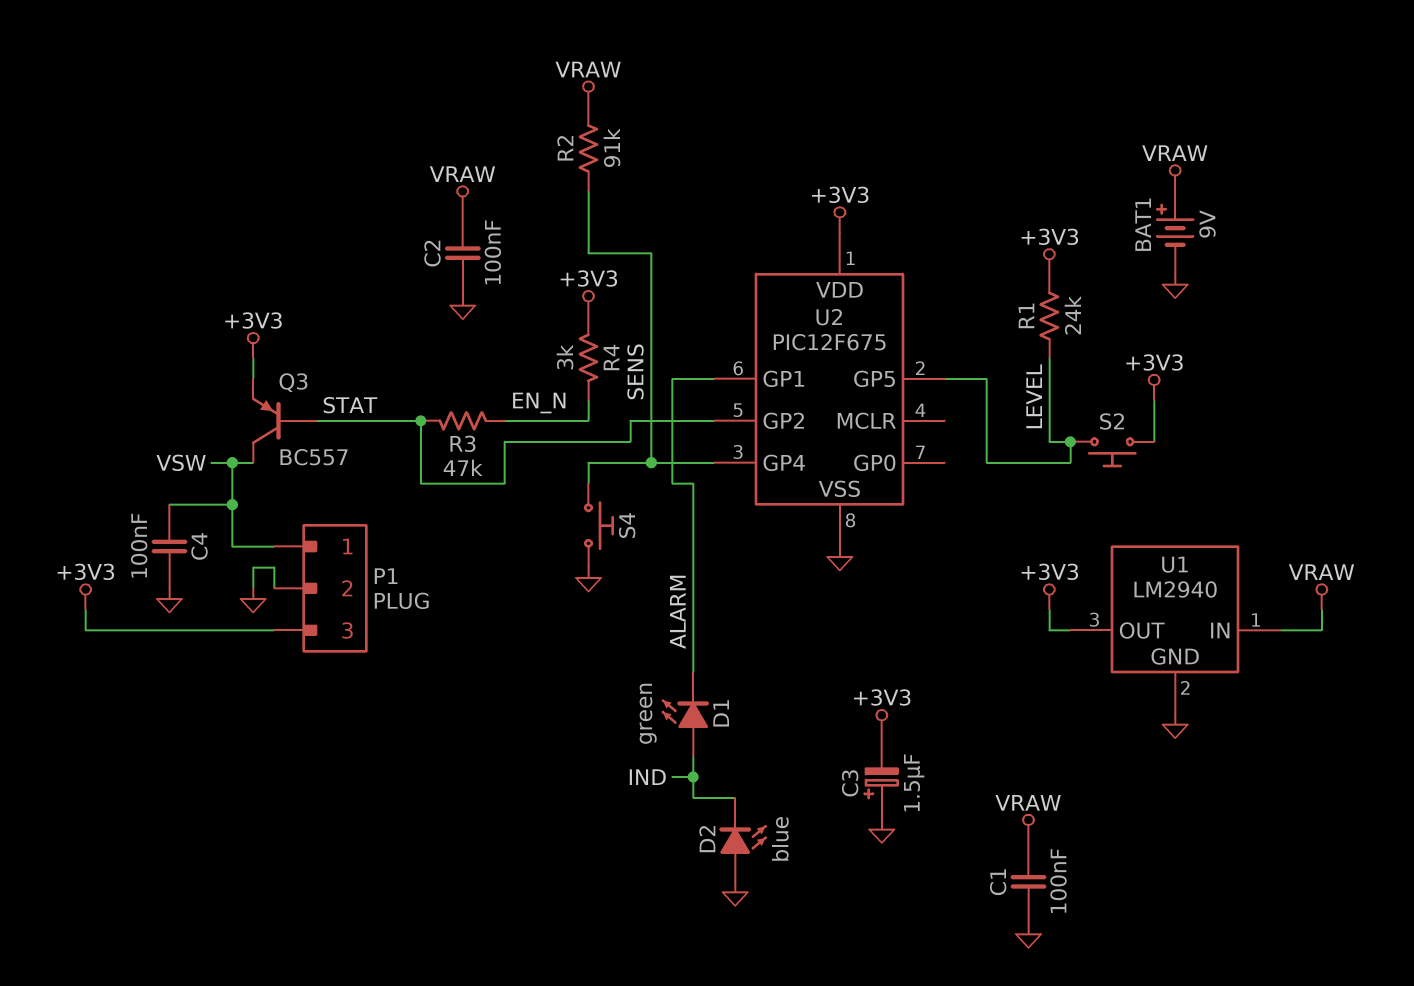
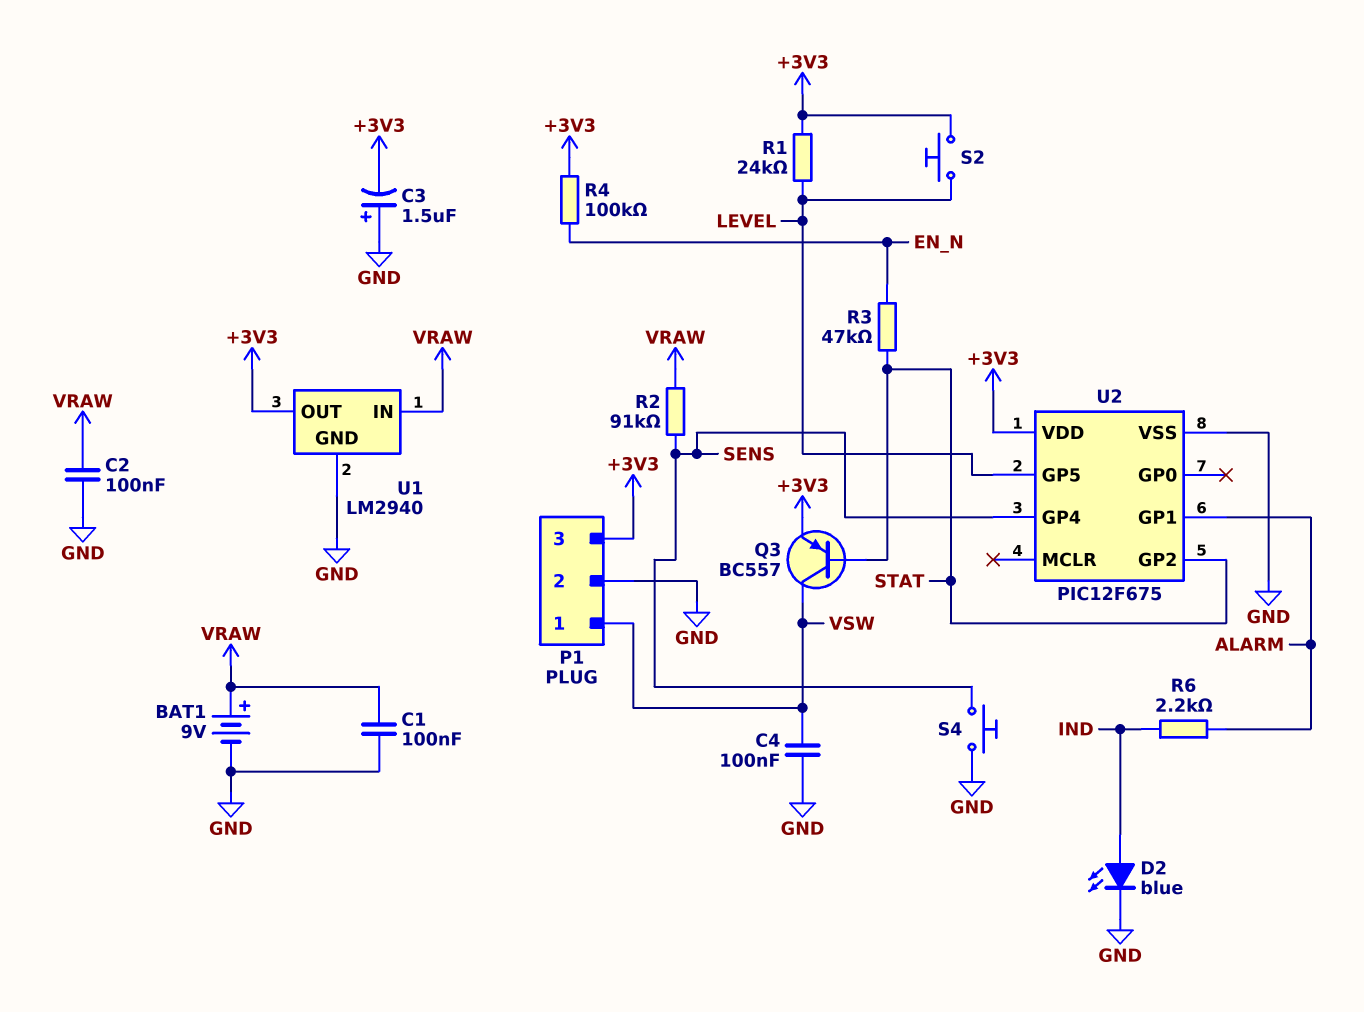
D1: LED green (A IND, K ALARM) -> none
D2: LED blue (A GND, K IND) -> LED blue (A IND, K GND)
R4: 3k (+3V3, EN_N) -> 100k (+3V3, EN_N)
R6: none -> 2.2k (ALARM, IND)

